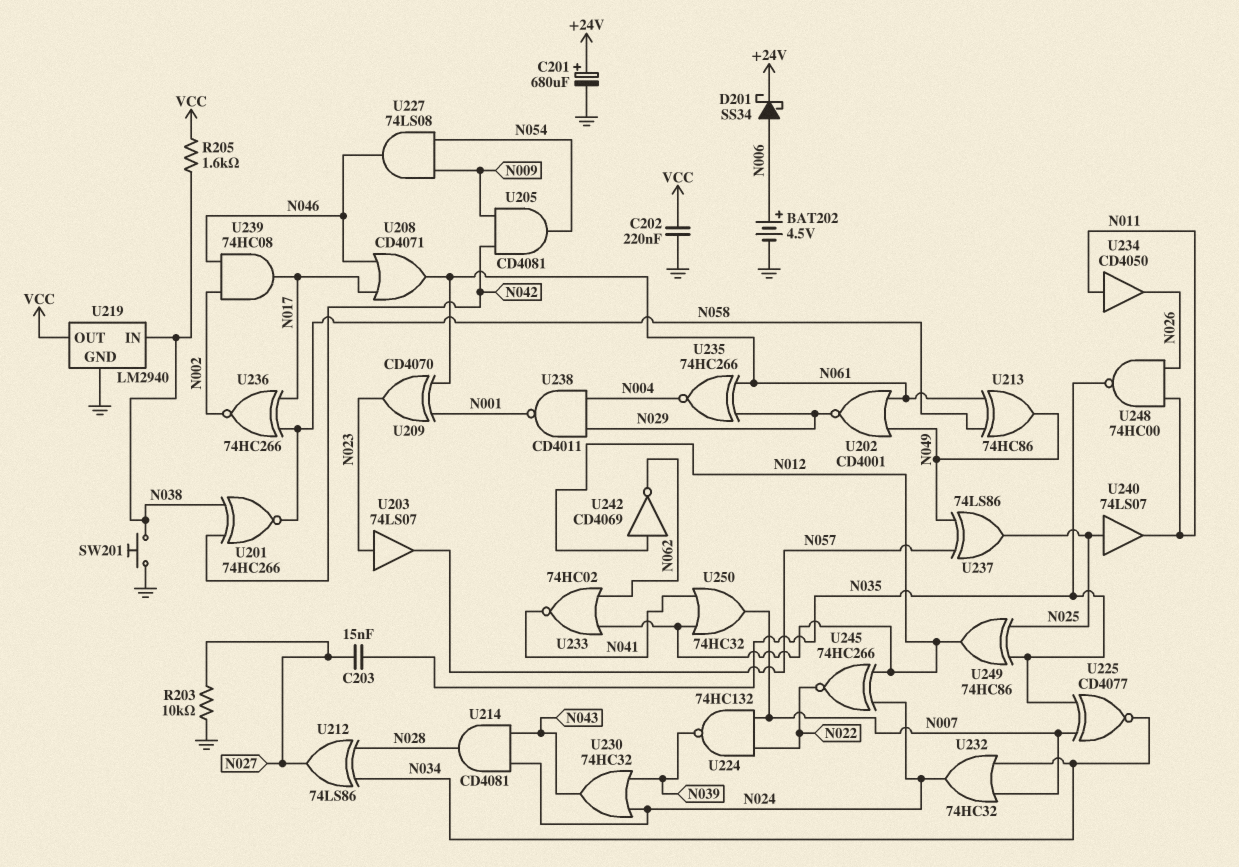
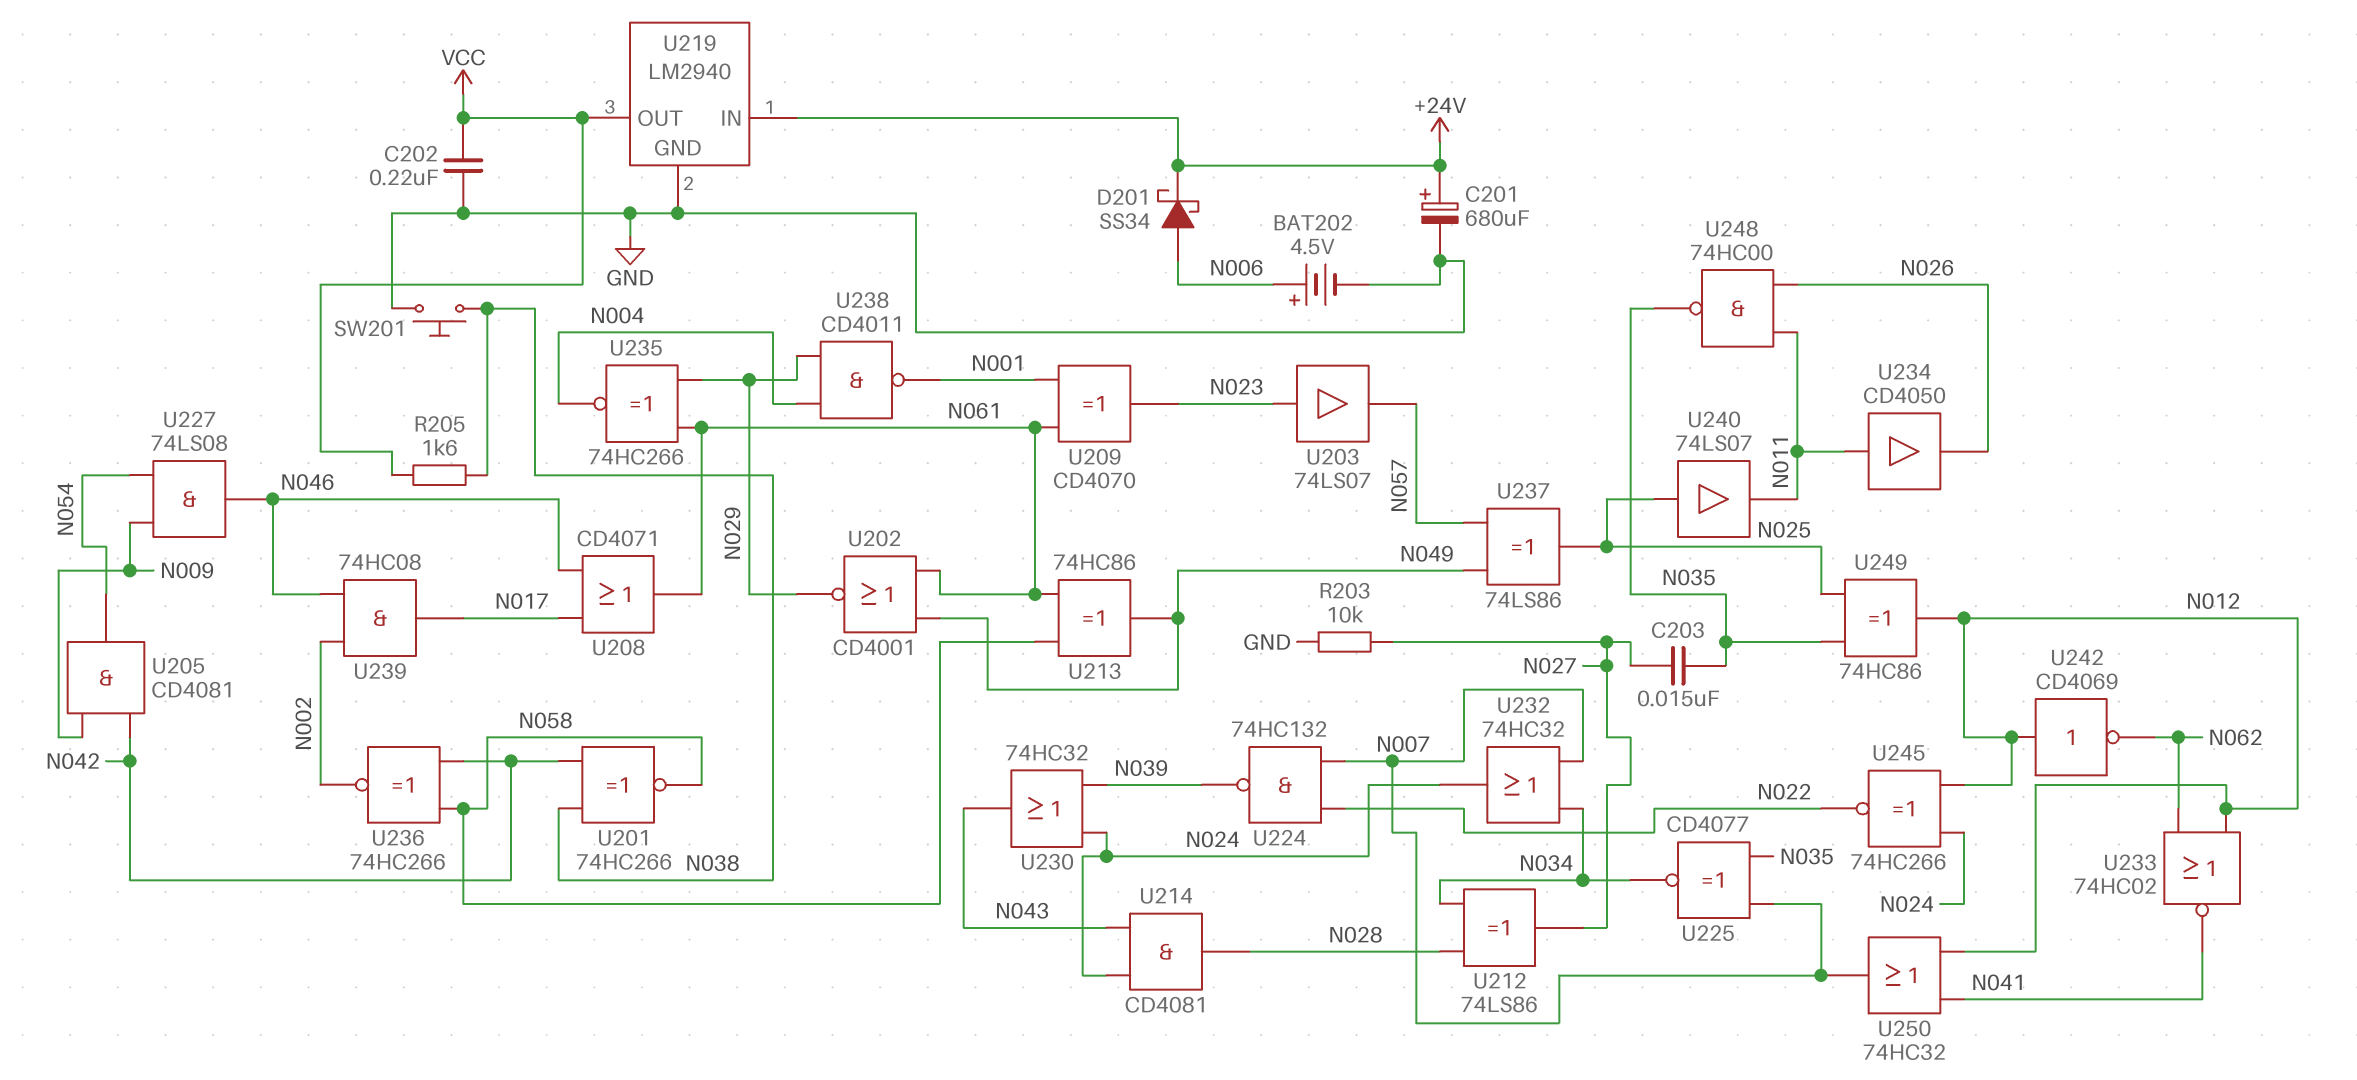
U219 pin IN: N038 -> +24V
U236: XNOR 74HC266 (in N017, in N058, out N002) -> XNOR 74HC266 (in N042, in N058, out N002)

